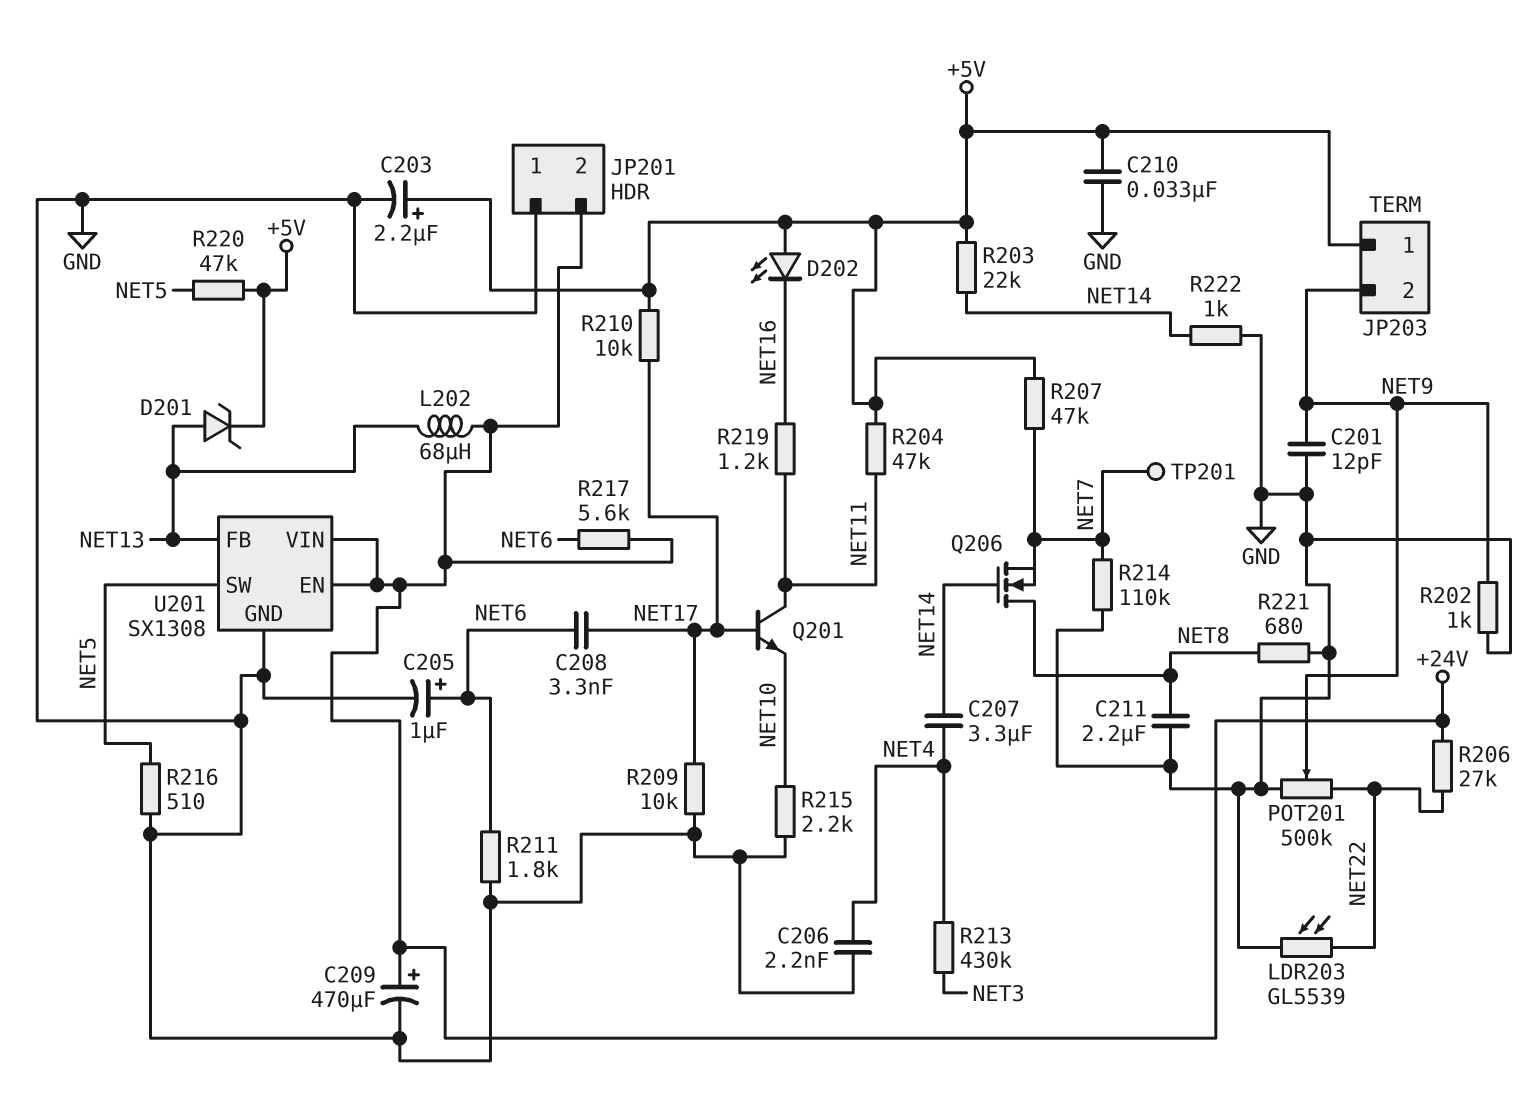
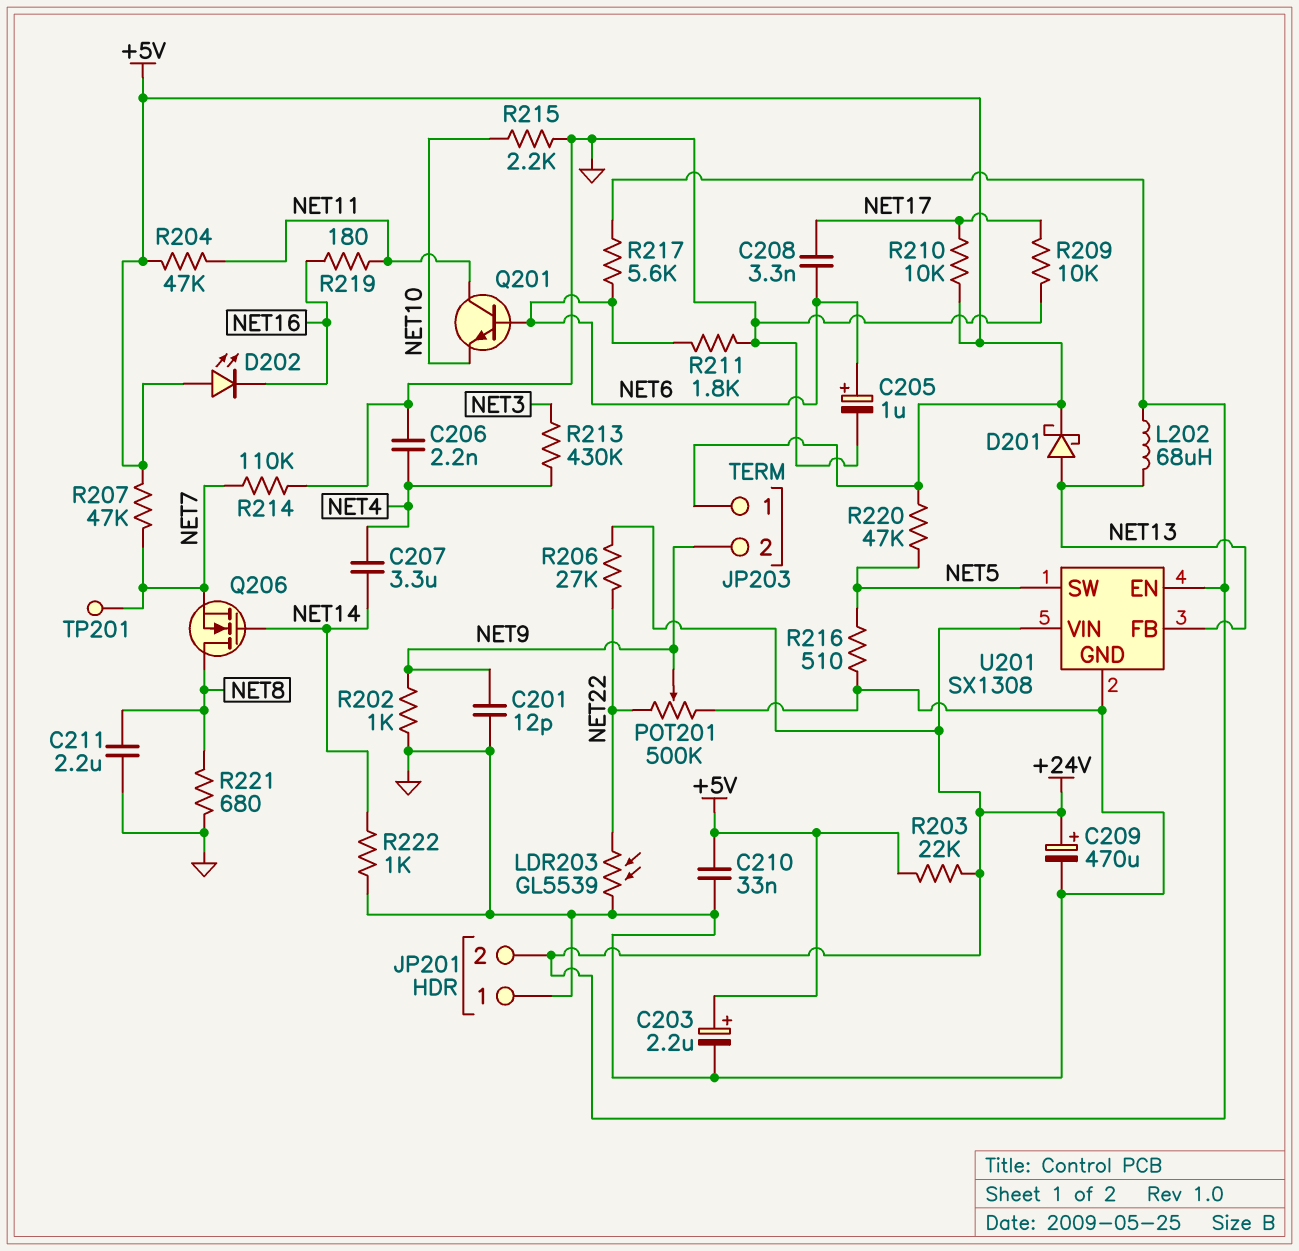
D201: zener (A NET13, K +5V) -> schottky (A NET13, K +5V)
Q201: NPN (B NET17, C NET11, E NET10) -> NPN (B NET6, C NET11, E NET10)
R203: 22k (+5V, NET14) -> 22k (+5V, +24V)
R219: 1.2k (NET11, NET16) -> 180 (NET11, NET16)

